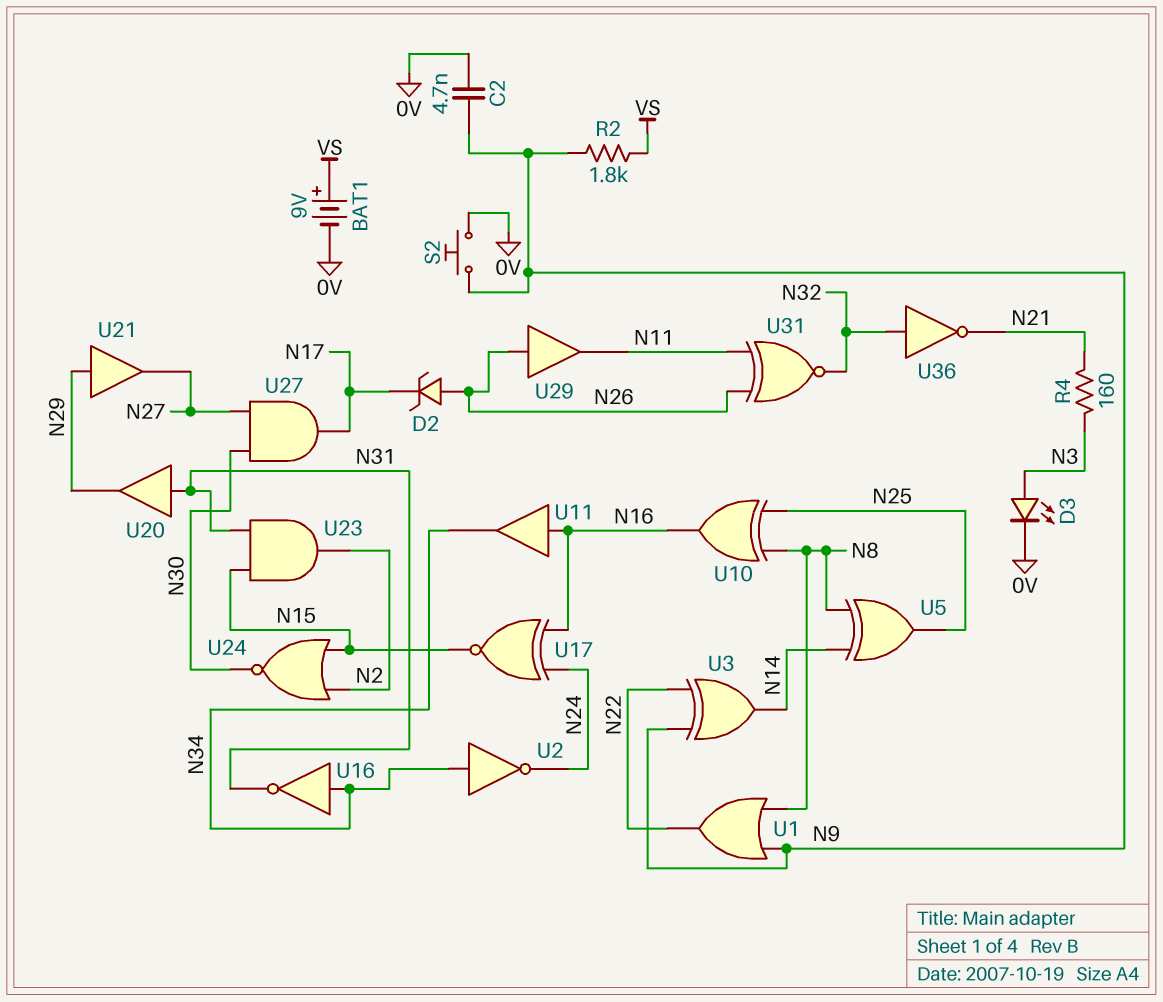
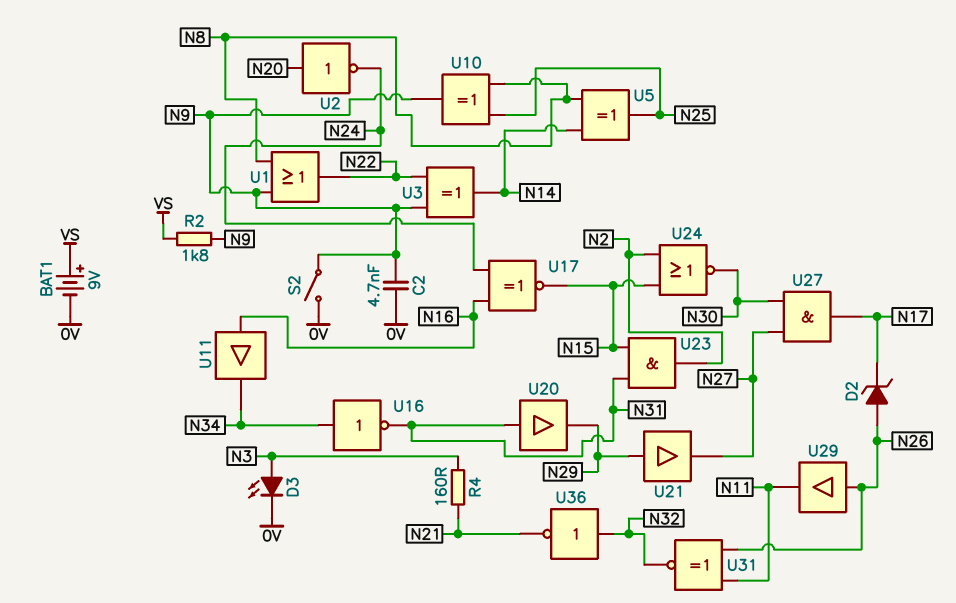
S2: button (0V, N9) -> switch (0V, N9)
U2: NOT (in N34, out N24) -> NOT (in N20, out N24)
U10: XOR (in N8, in N25, out N16) -> XOR (in N8, in N25, out N9)

